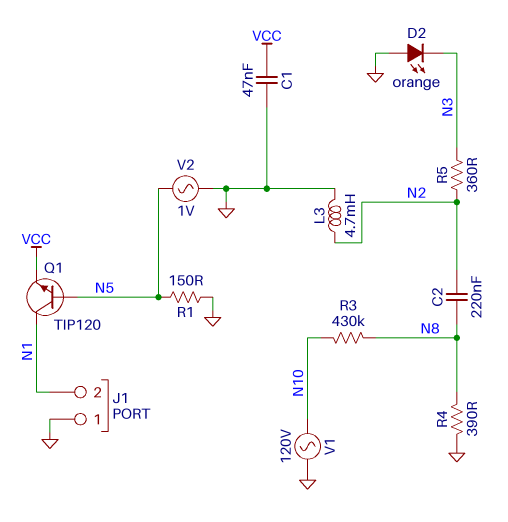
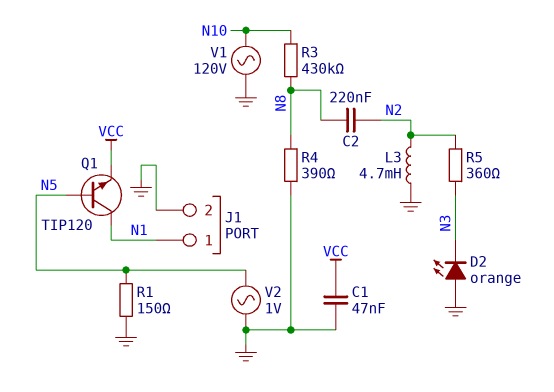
J1 pin 1: GND -> N1
J1 pin 2: N1 -> GND

